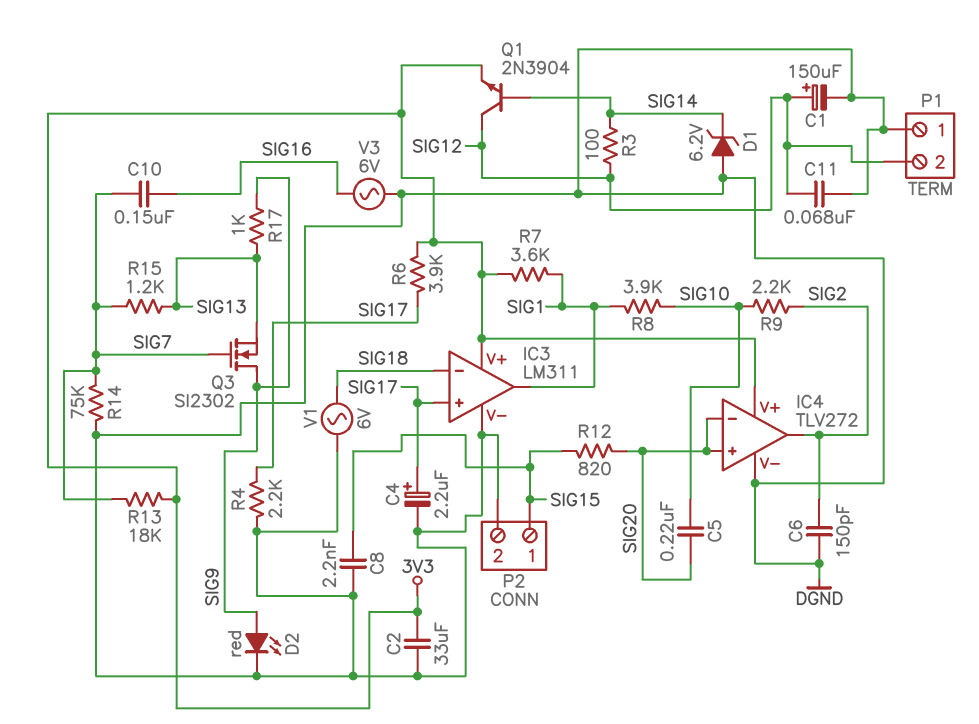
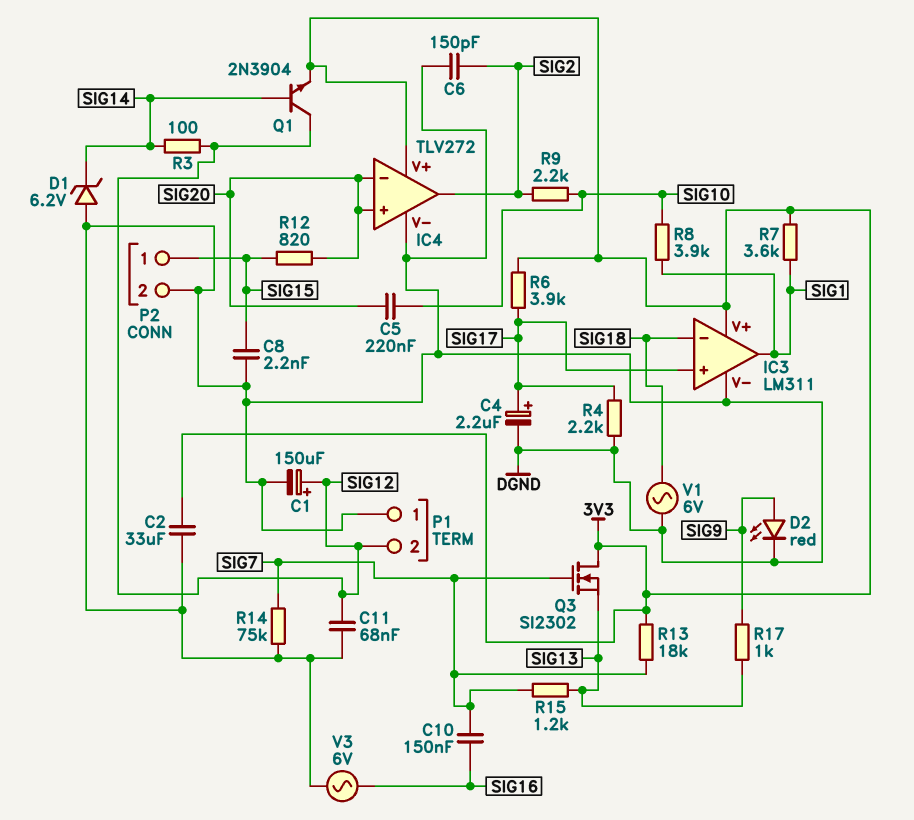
Q3: NMOS SI2302 (G SIG7, D SIG9, S SIG13) -> NMOS SI2302 (G SIG7, D 3V3, S SIG13)

